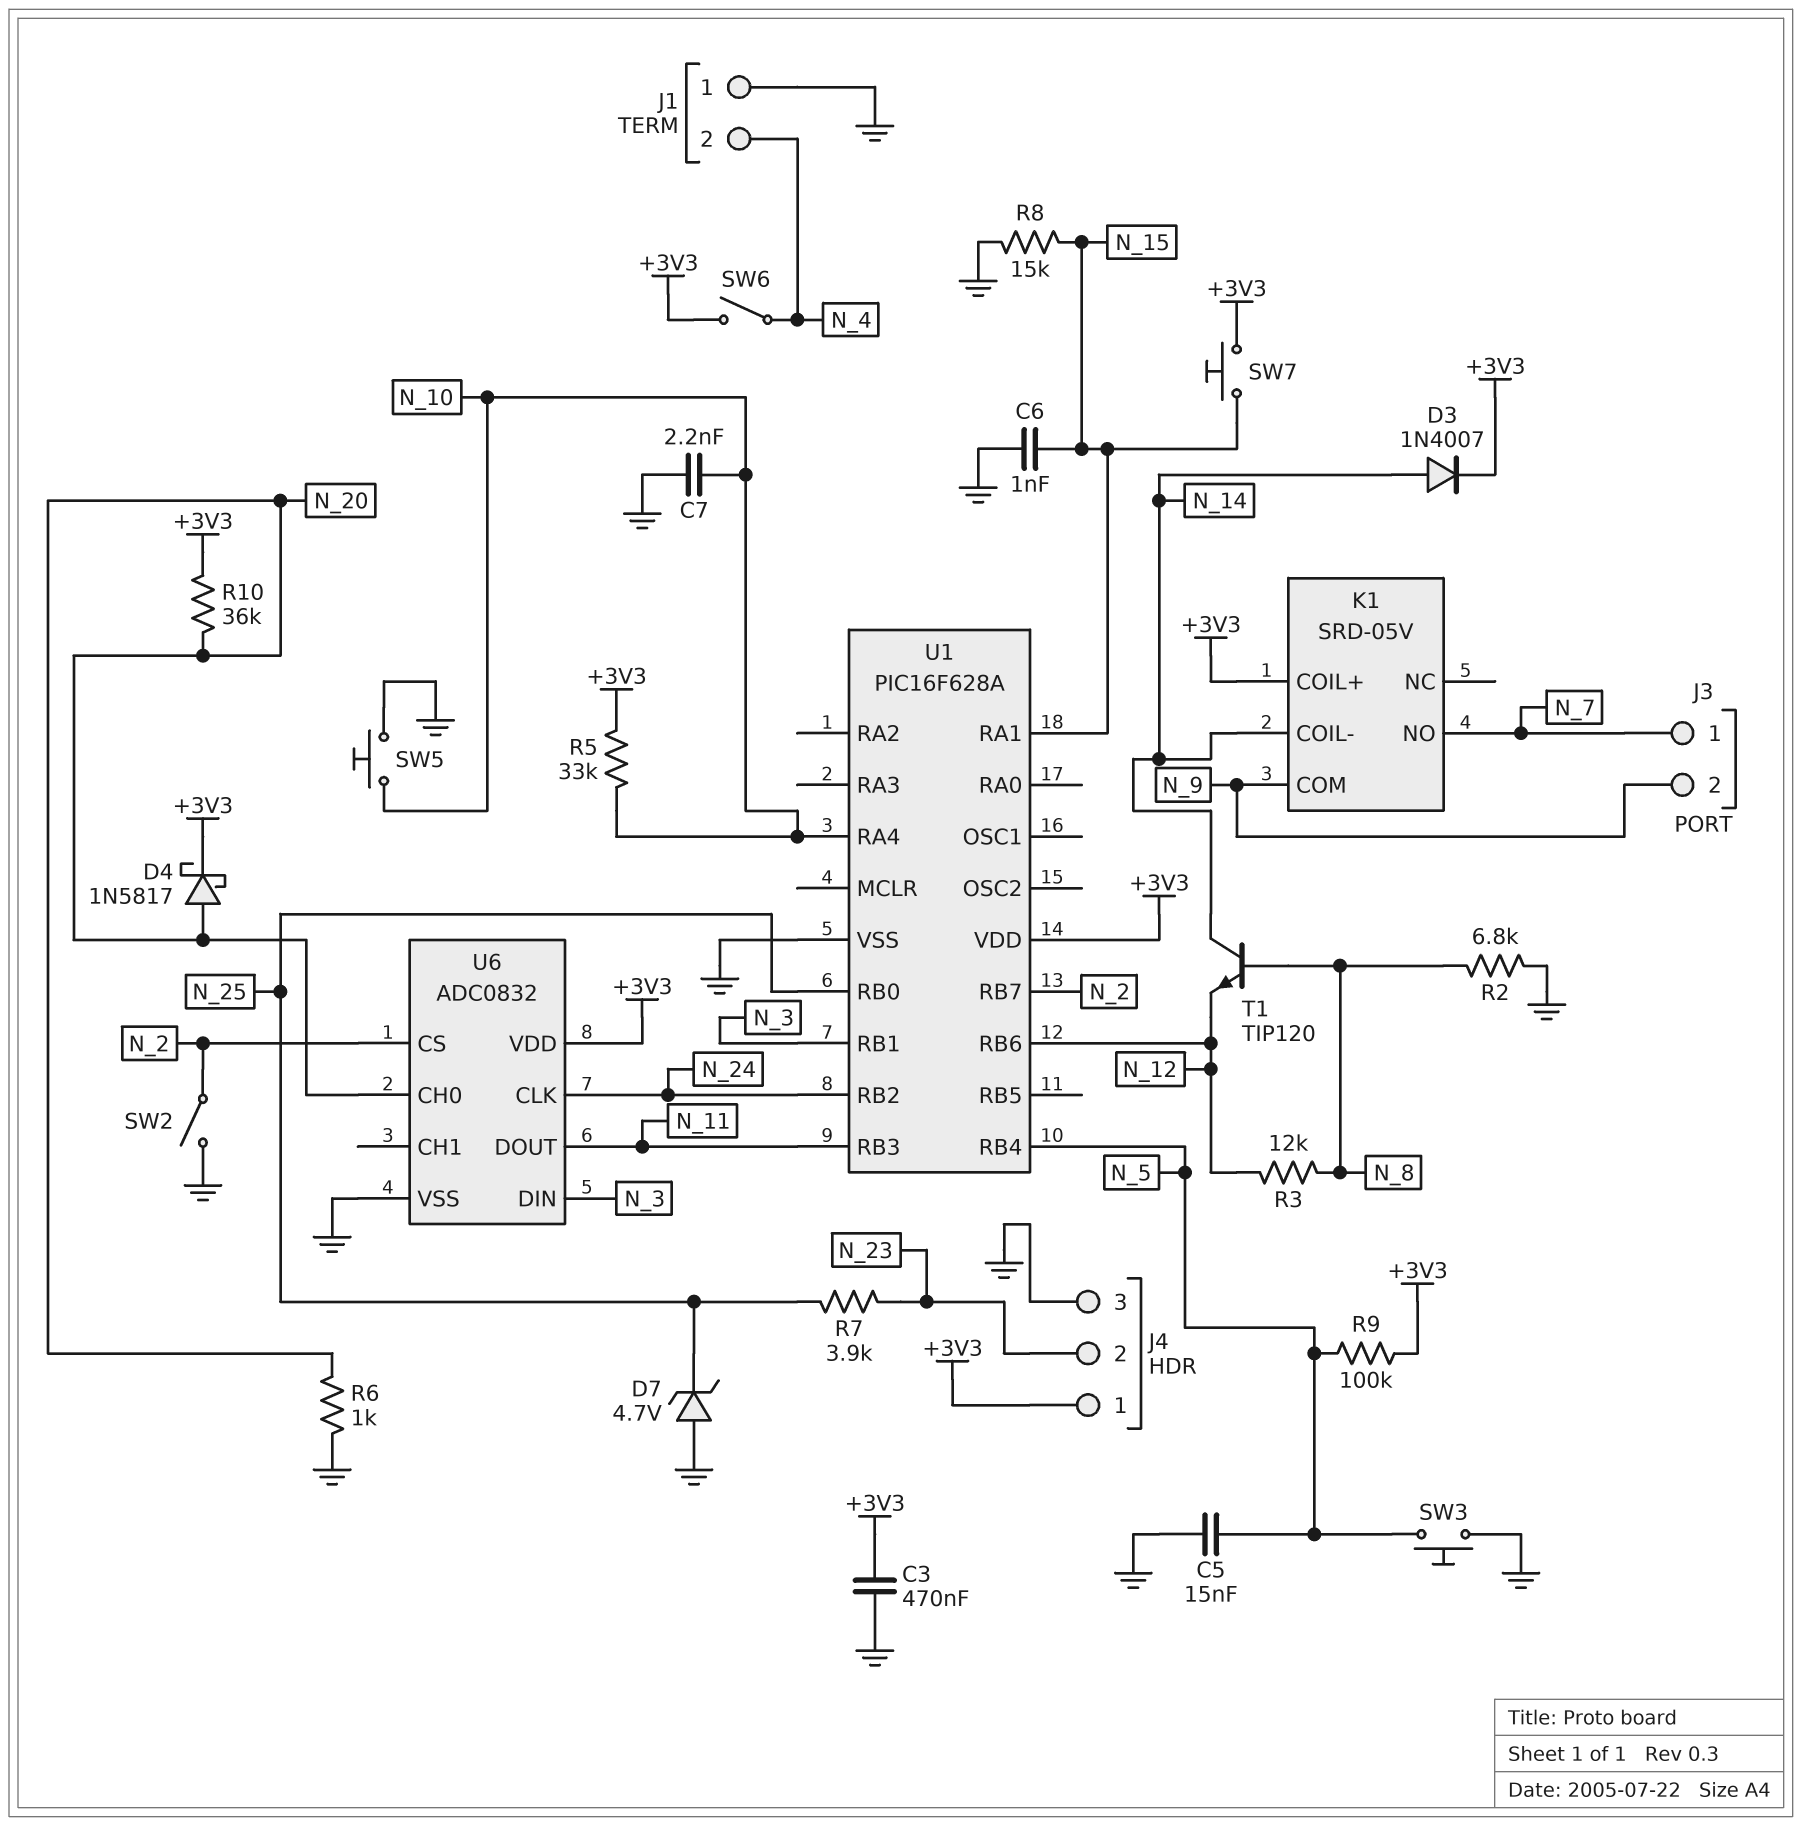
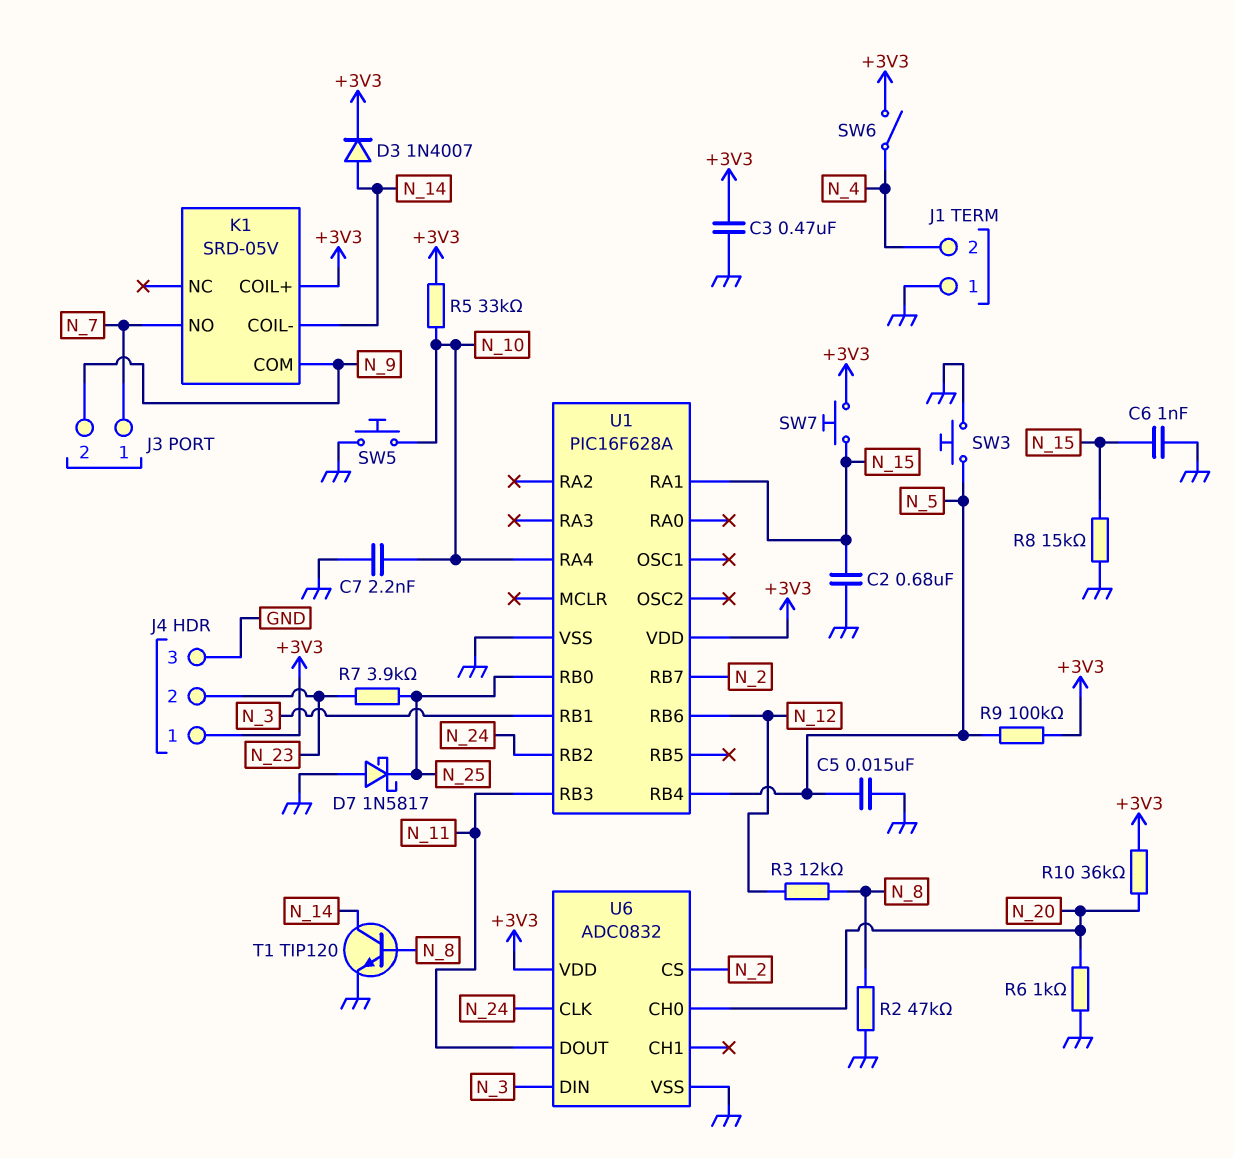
C2: none -> 680nF (GND, N_15)
D4: schottky 1N5817 (A N_20, K +3V3) -> none
D7: zener 4.7V (A GND, K N_25) -> schottky 1N5817 (A GND, K N_25)
R2: 6.8k (GND, N_8) -> 47k (GND, N_8)
SW2: switch (GND, N_2) -> none
T1: NPN TIP120 (B N_8, C N_14, E N_12) -> NPN TIP120 (B N_8, C N_14, E GND)

